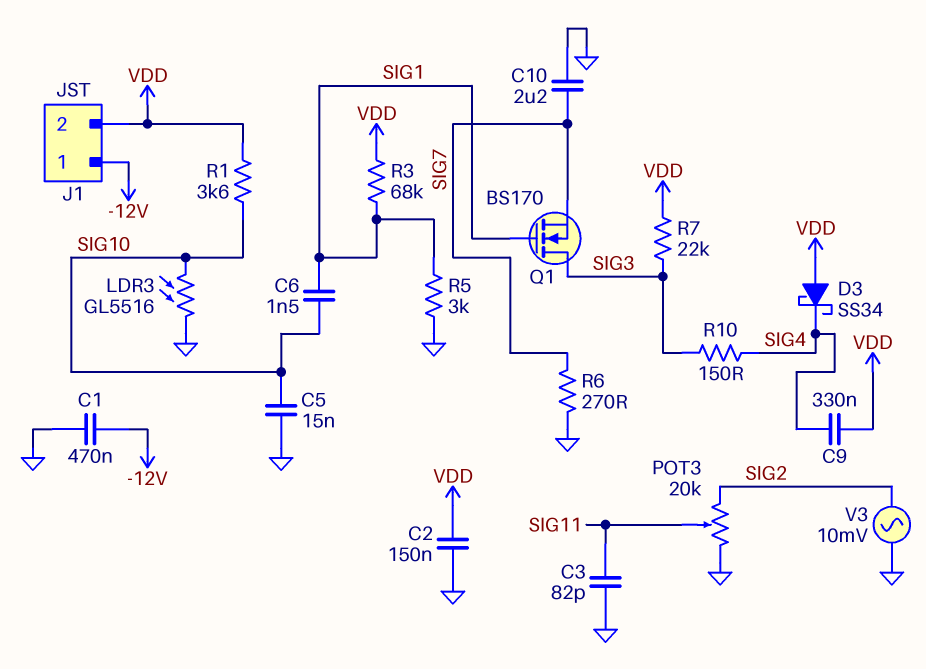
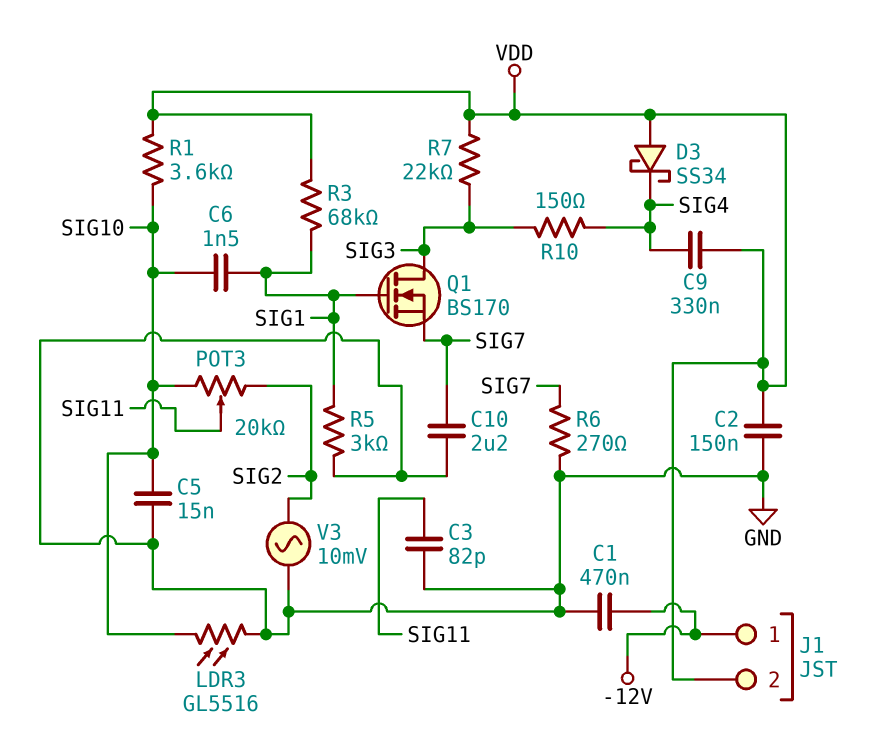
POT3: 20k (GND, SIG2, wiper SIG11) -> 20k (SIG2, SIG10, wiper SIG11)

